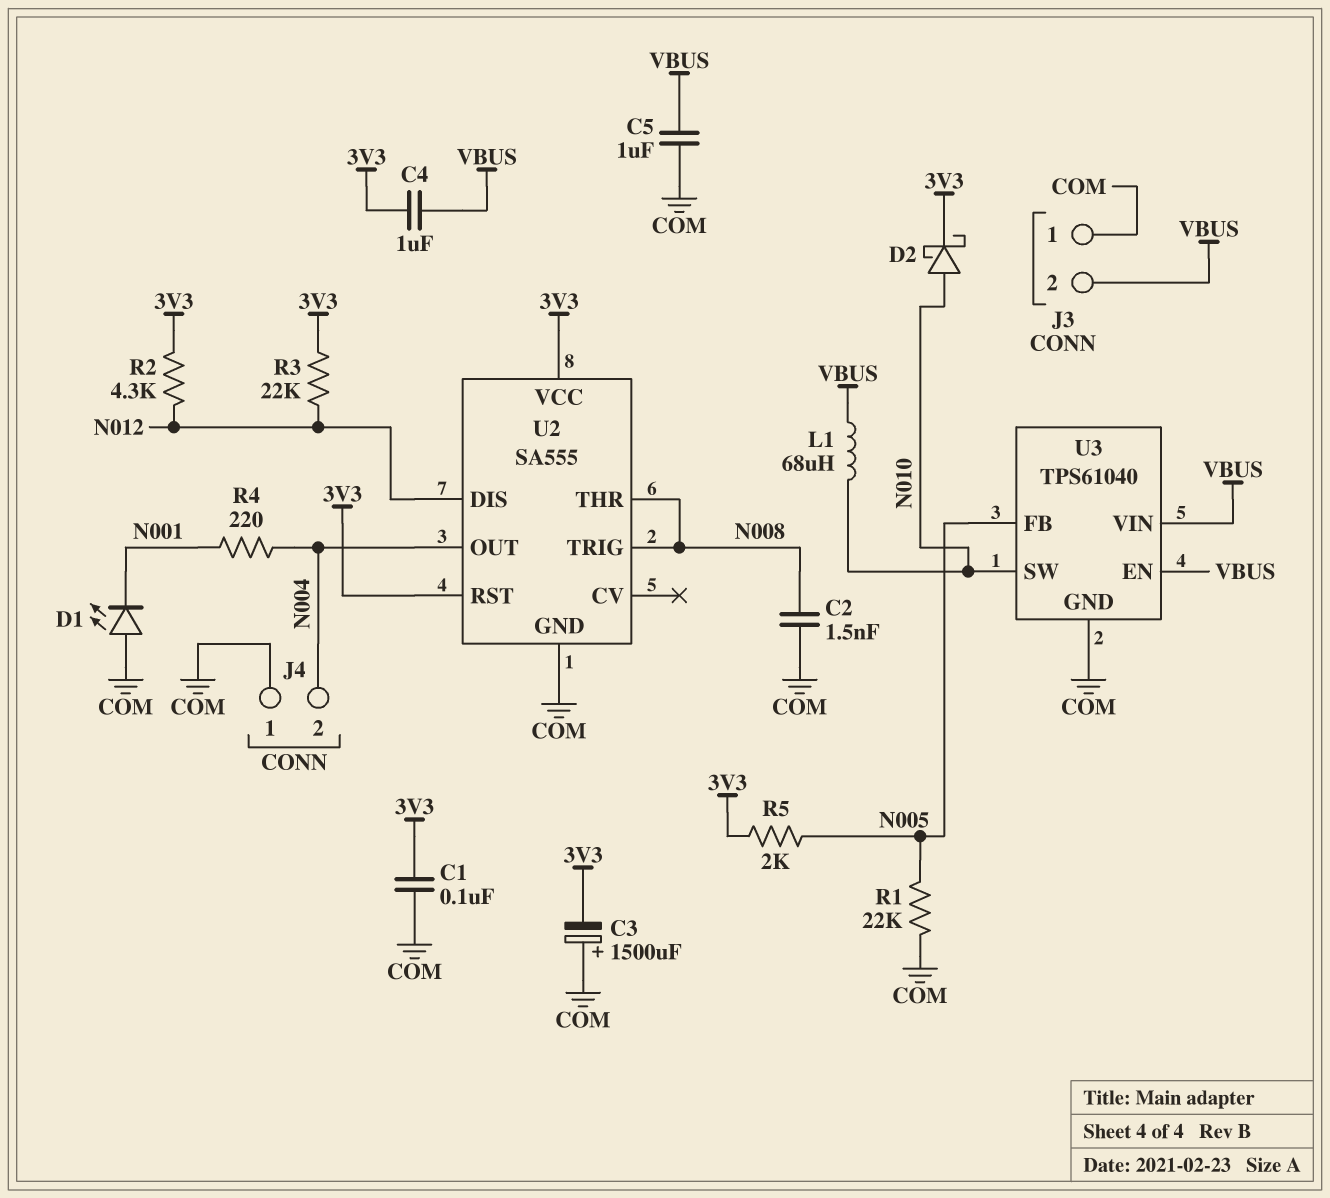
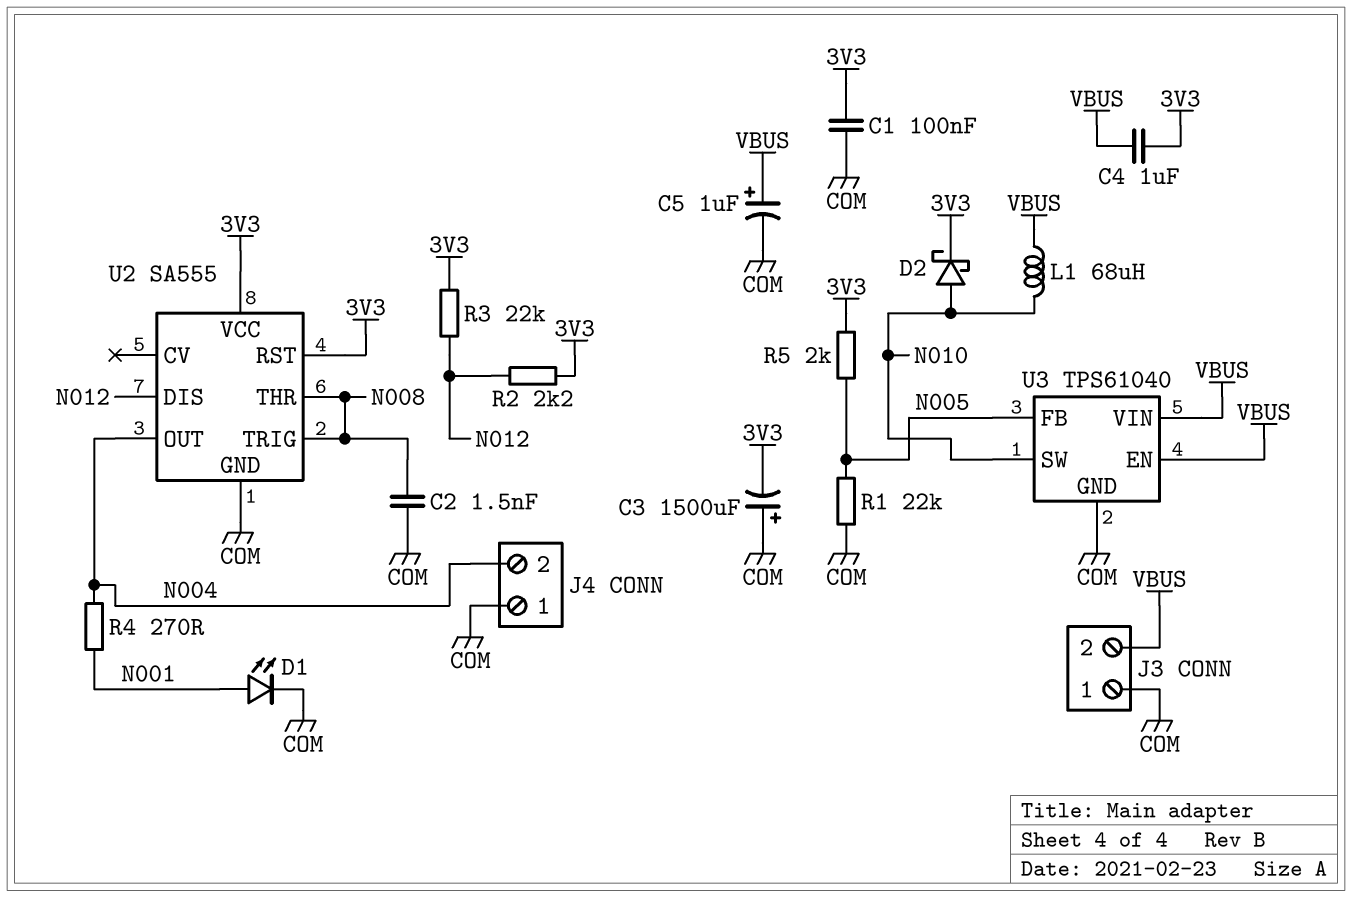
C5: 1uF (COM, VBUS) -> 1uF (plus VBUS, minus COM)
D1: LED (A COM, K N001) -> LED (A N001, K COM)
R2: 4.3k (3V3, N012) -> 2.2k (3V3, N012)
R4: 220 (N001, N004) -> 270 (N001, N004)

